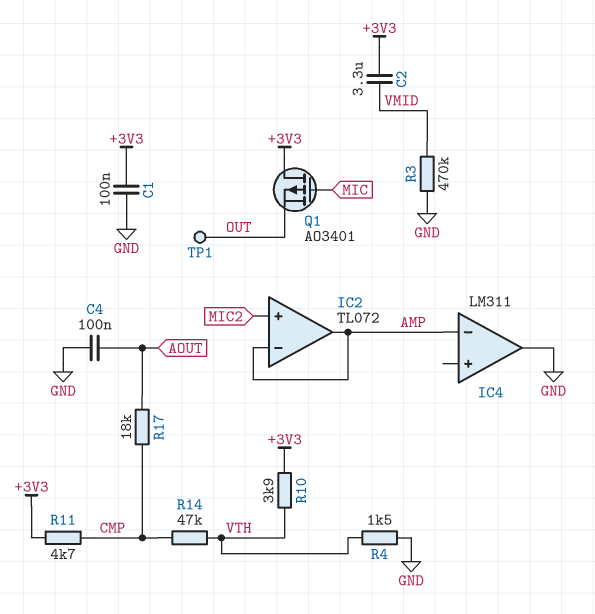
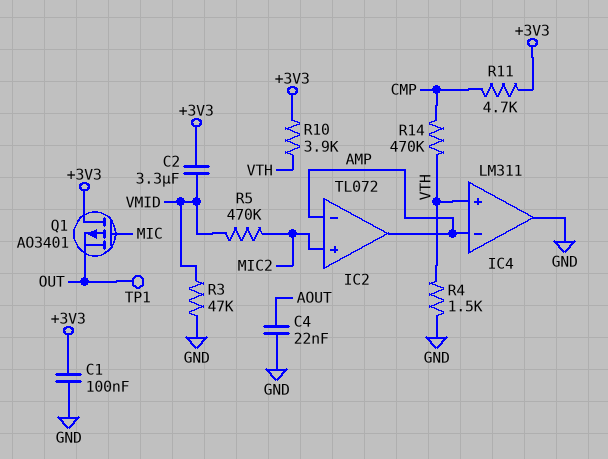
C4: 100nF (AOUT, GND) -> 22nF (AOUT, GND)
IC4 pin in+: none -> VTH
R3: 470k (GND, VMID) -> 47k (GND, VMID)
R5: none -> 470k (MIC2, VMID)
R14: 47k (CMP, VTH) -> 470k (CMP, VTH)
R17: 18k (AOUT, CMP) -> none

